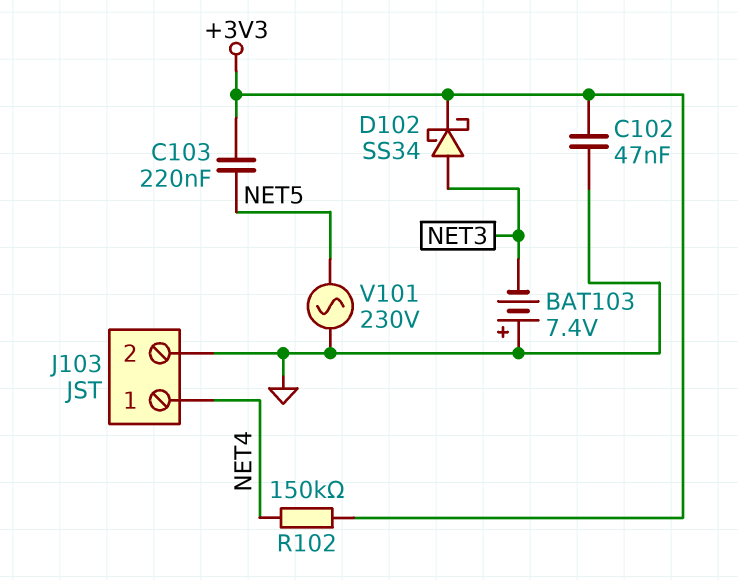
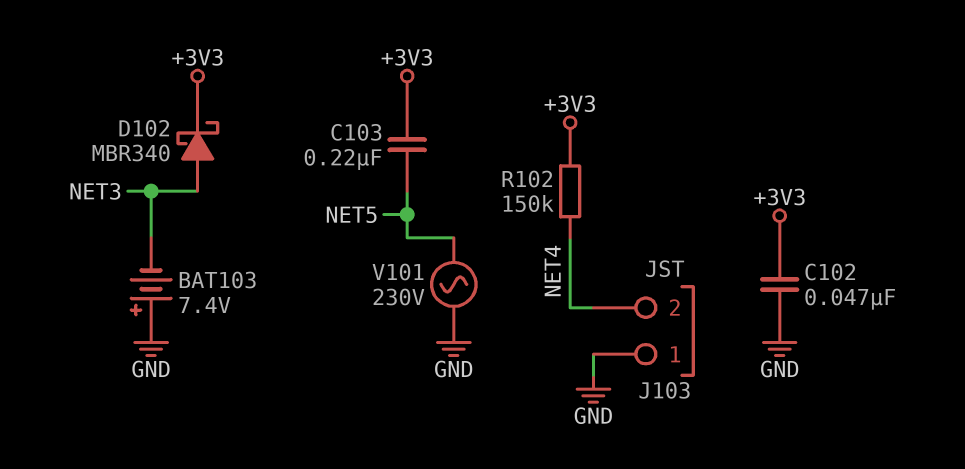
D102: schottky SS34 (A NET3, K +3V3) -> schottky MBR340 (A NET3, K +3V3)
J103 pin 1: NET4 -> GND
J103 pin 2: GND -> NET4

